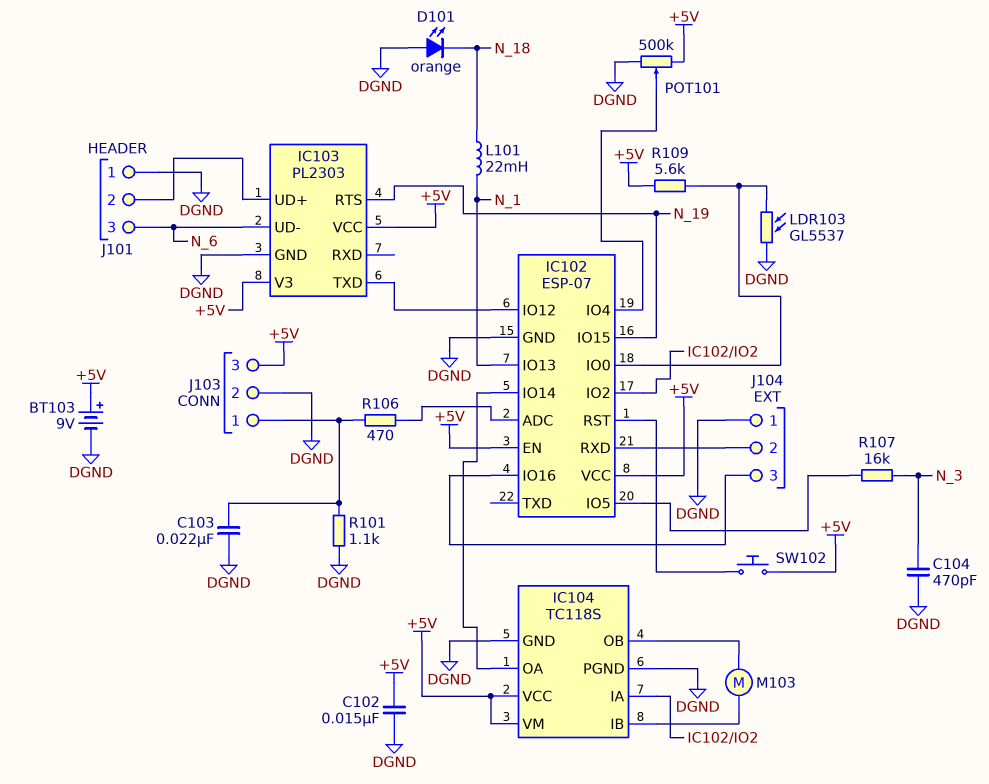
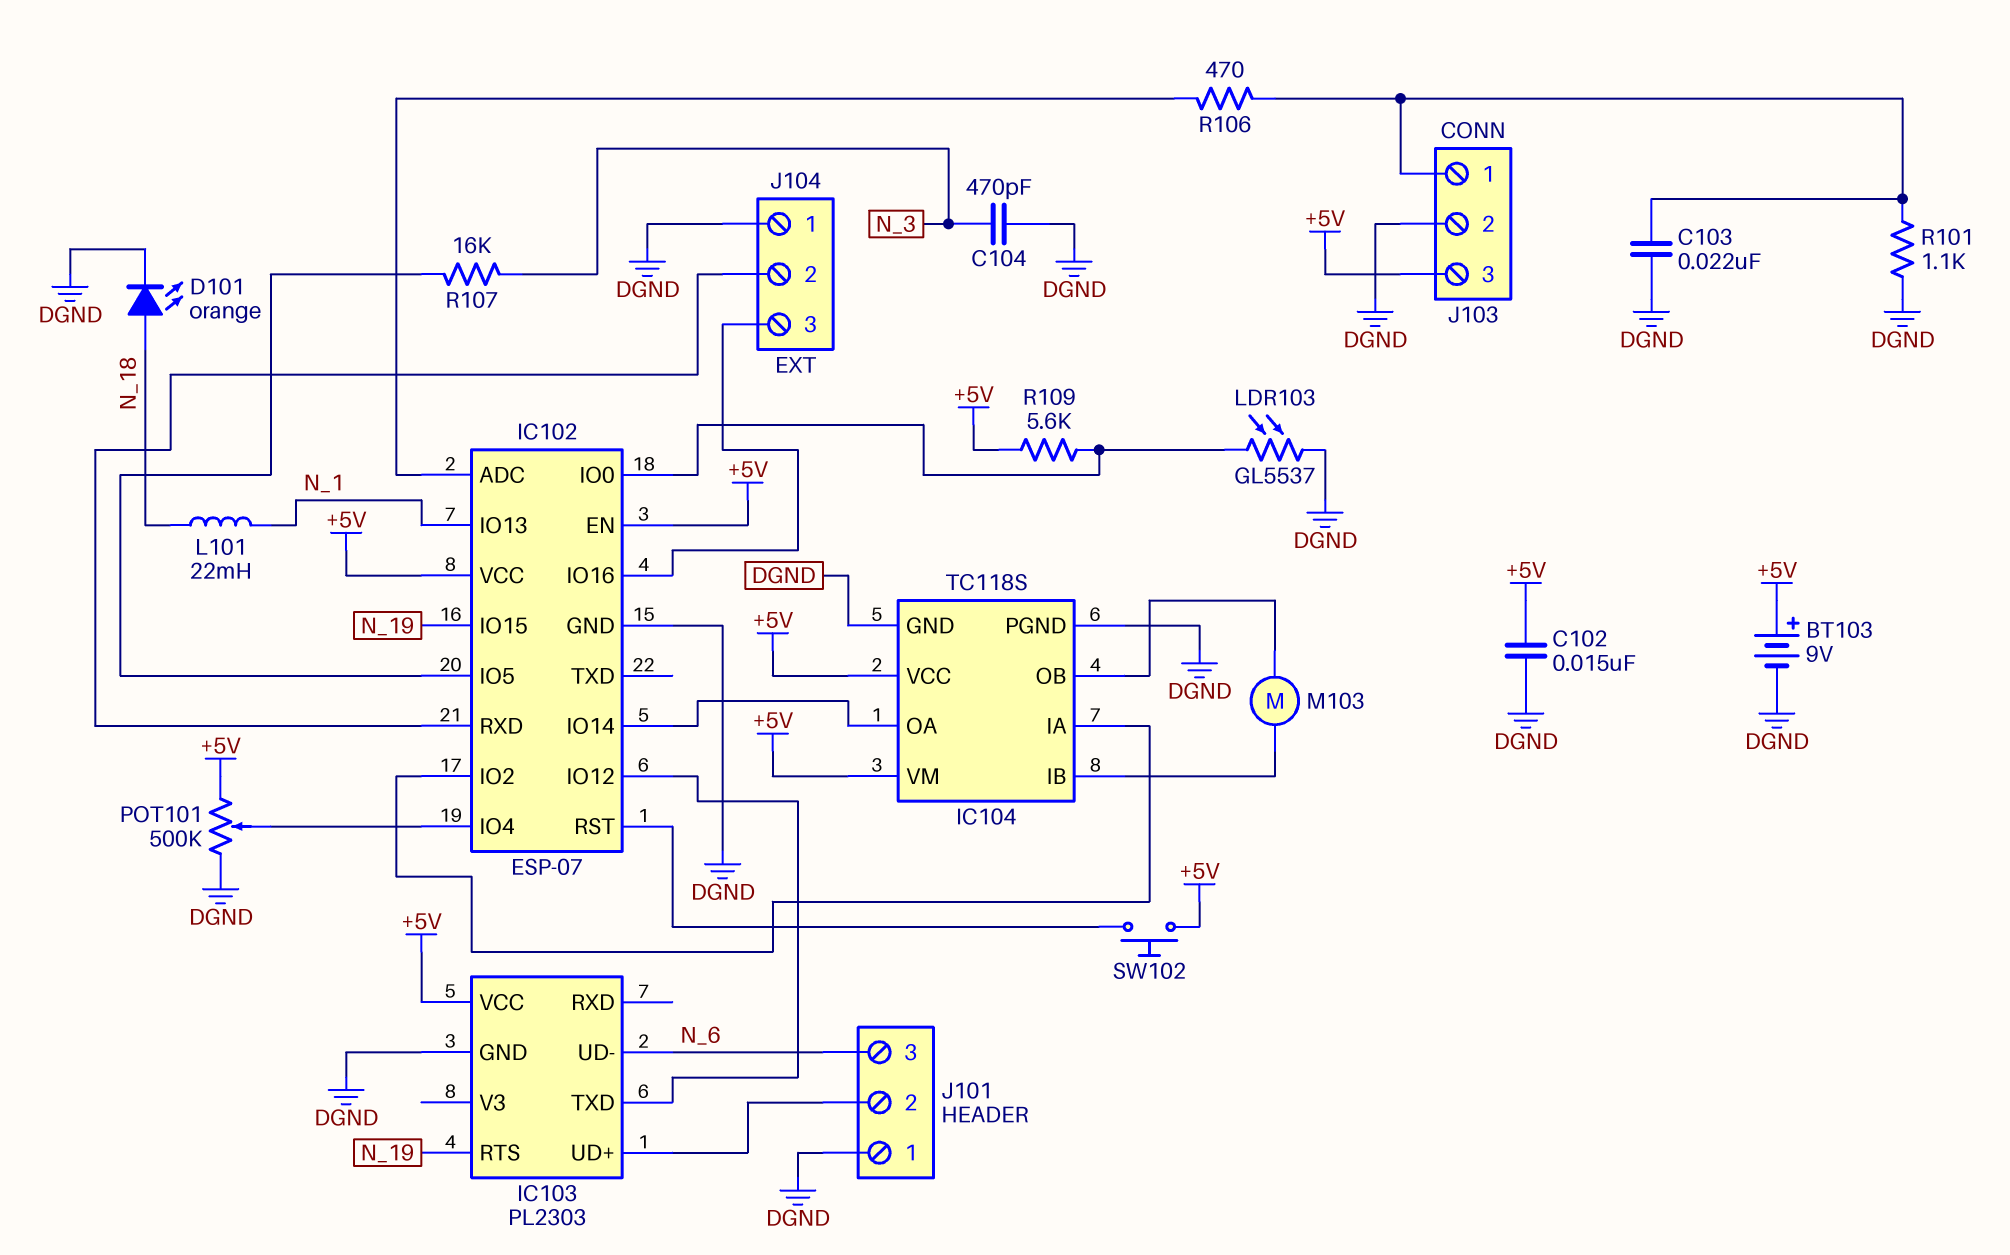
D101: LED orange (A DGND, K N_18) -> LED orange (A N_18, K DGND)
IC103 pin V3: +5V -> none

